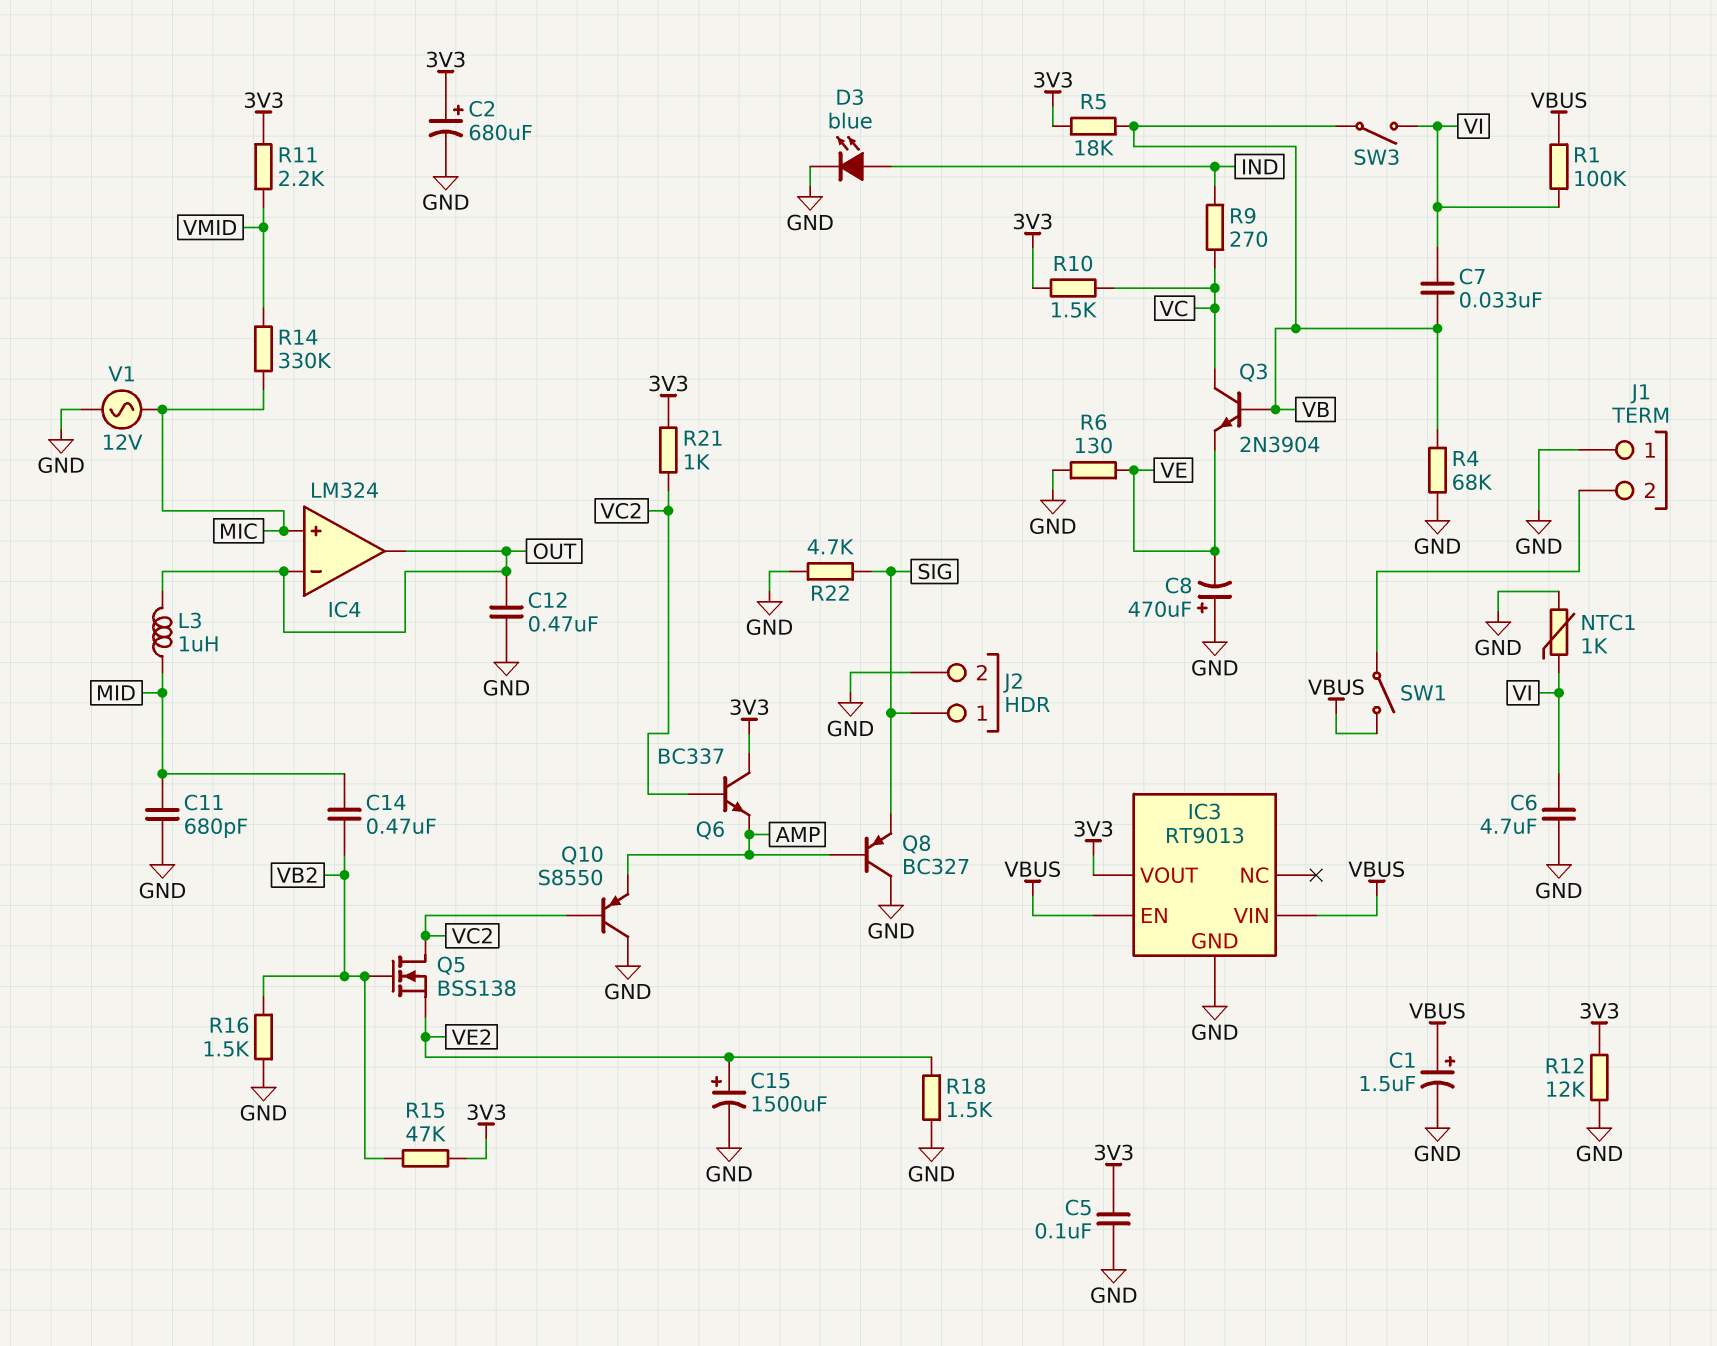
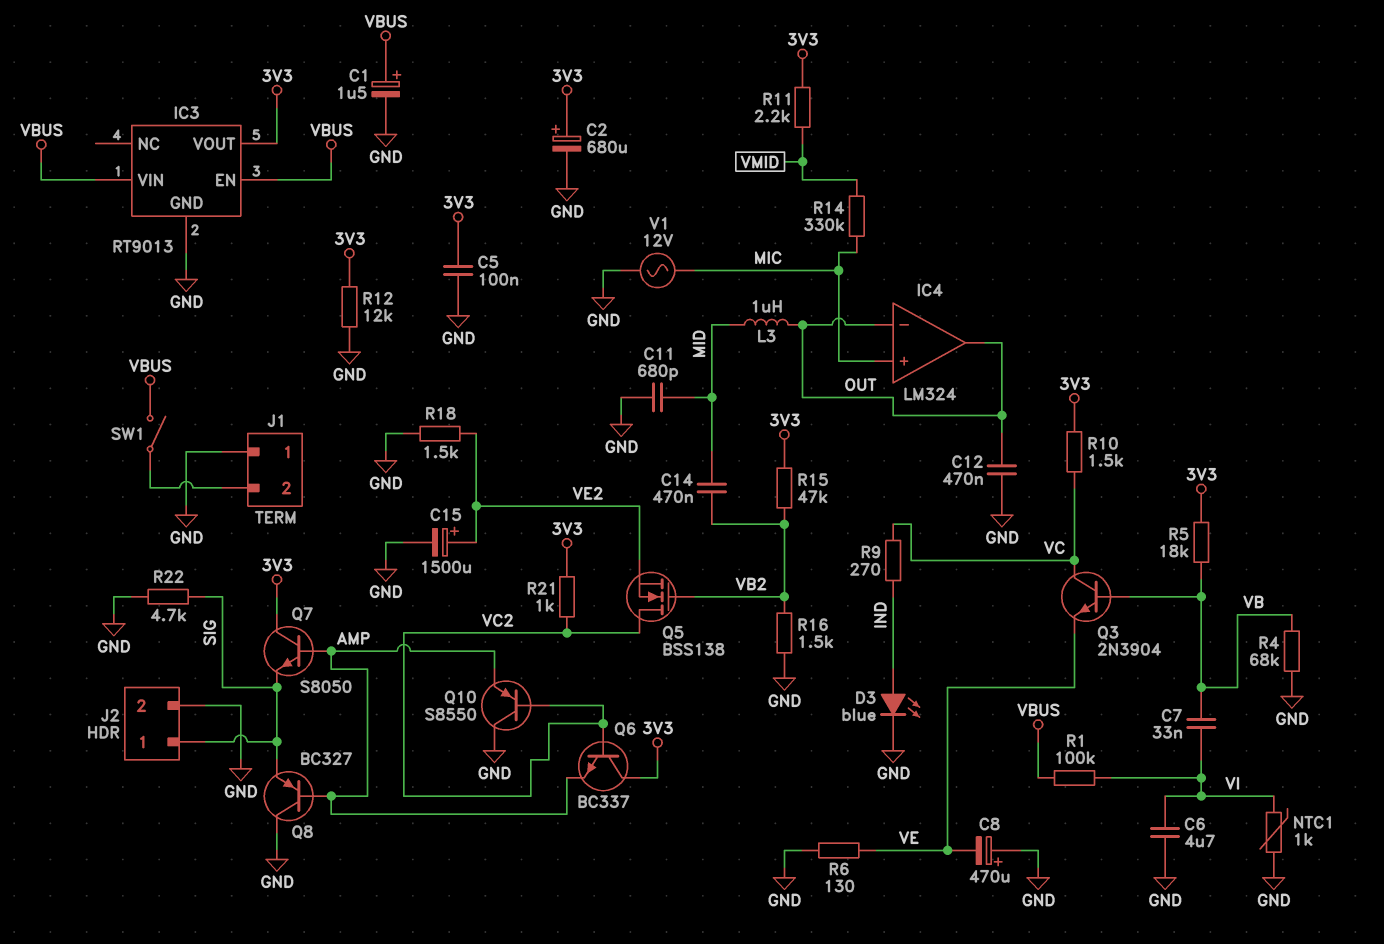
Q7: none -> NPN S8050 (B AMP, C 3V3, E SIG)
SW3: switch (VB, VI) -> none

